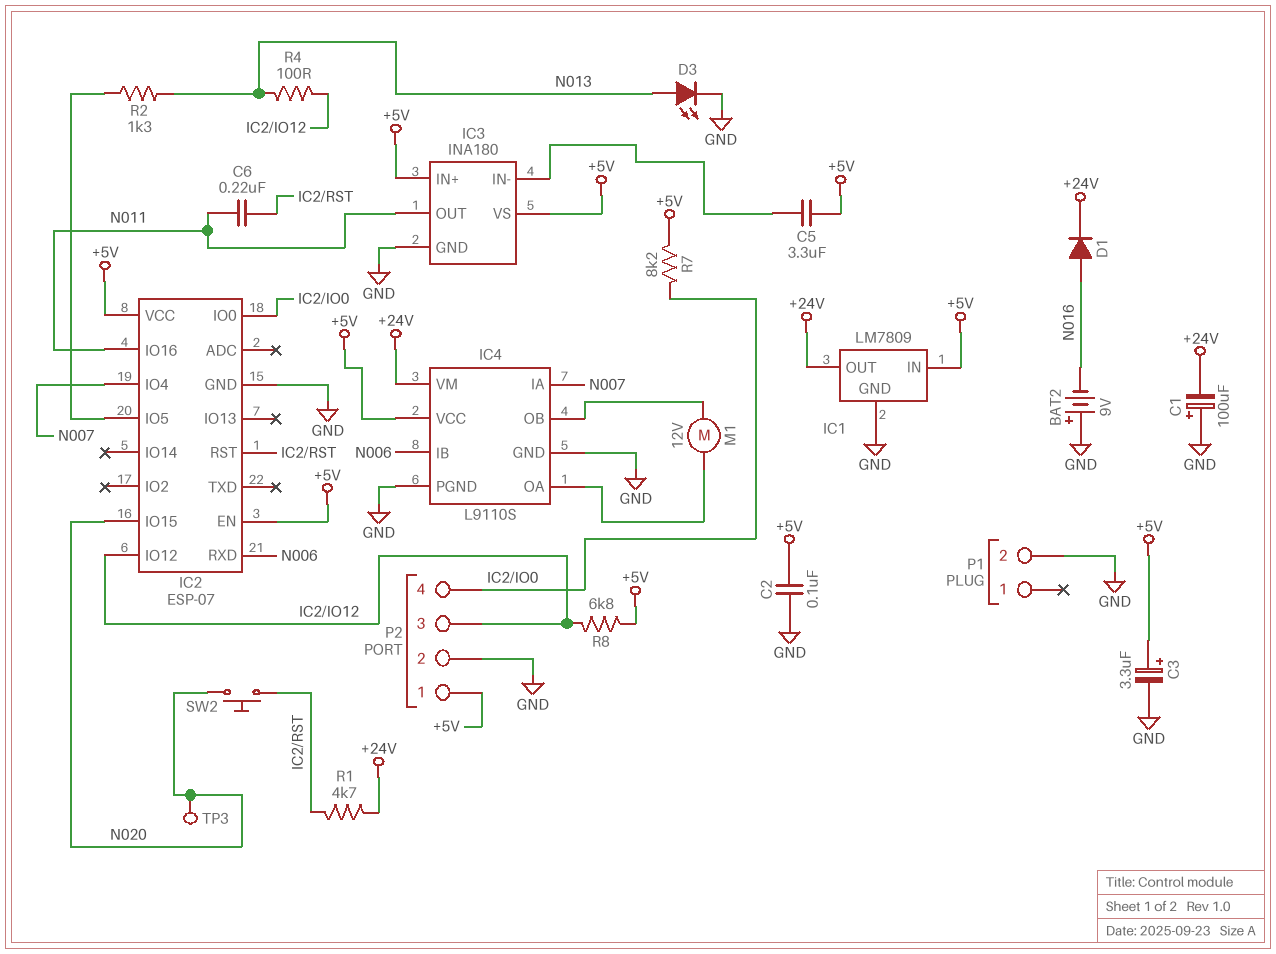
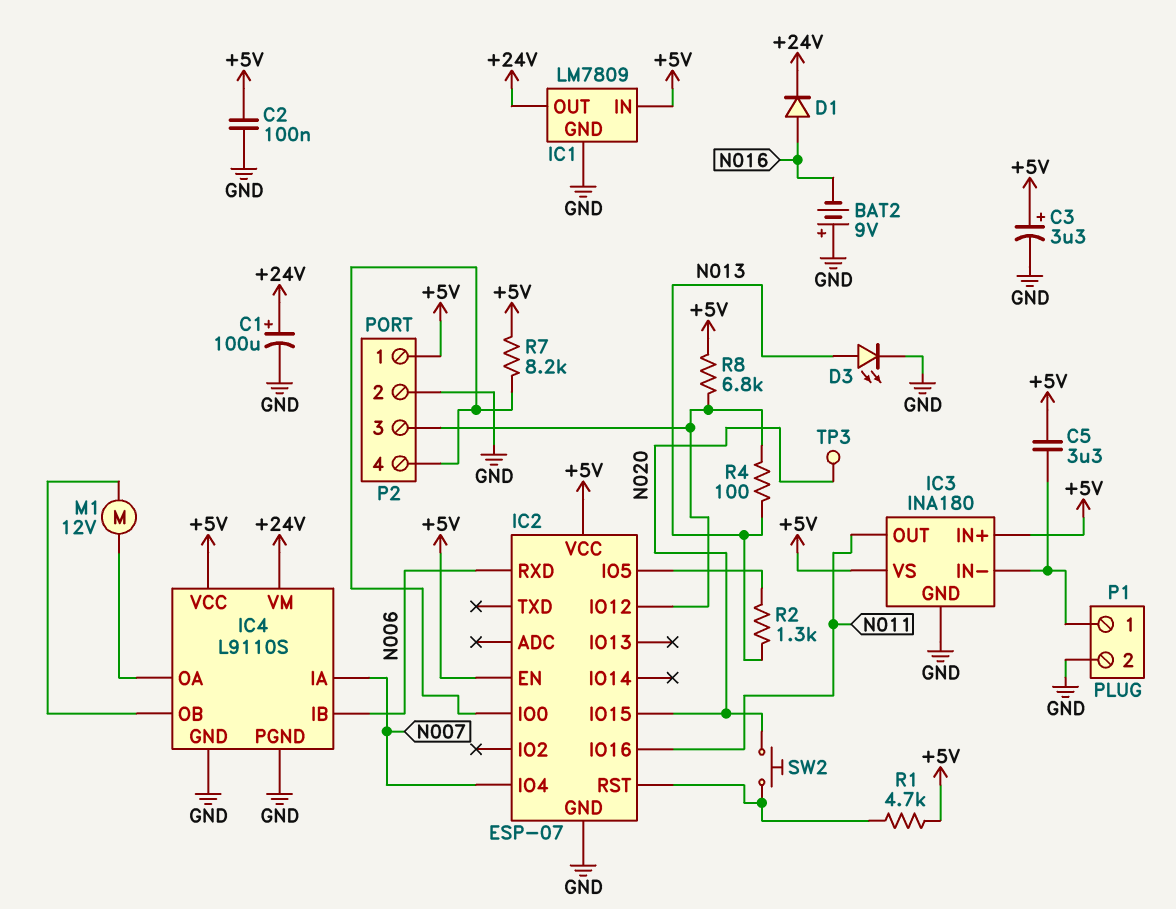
C1: 100uF (plus GND, minus +24V) -> 100uF (plus +24V, minus GND)
C6: 220nF (IC2/RST, N011) -> none
P1 pin 1: none -> IC3/IN-
R1: 4.7k (+24V, IC2/RST) -> 4.7k (+5V, IC2/RST)

